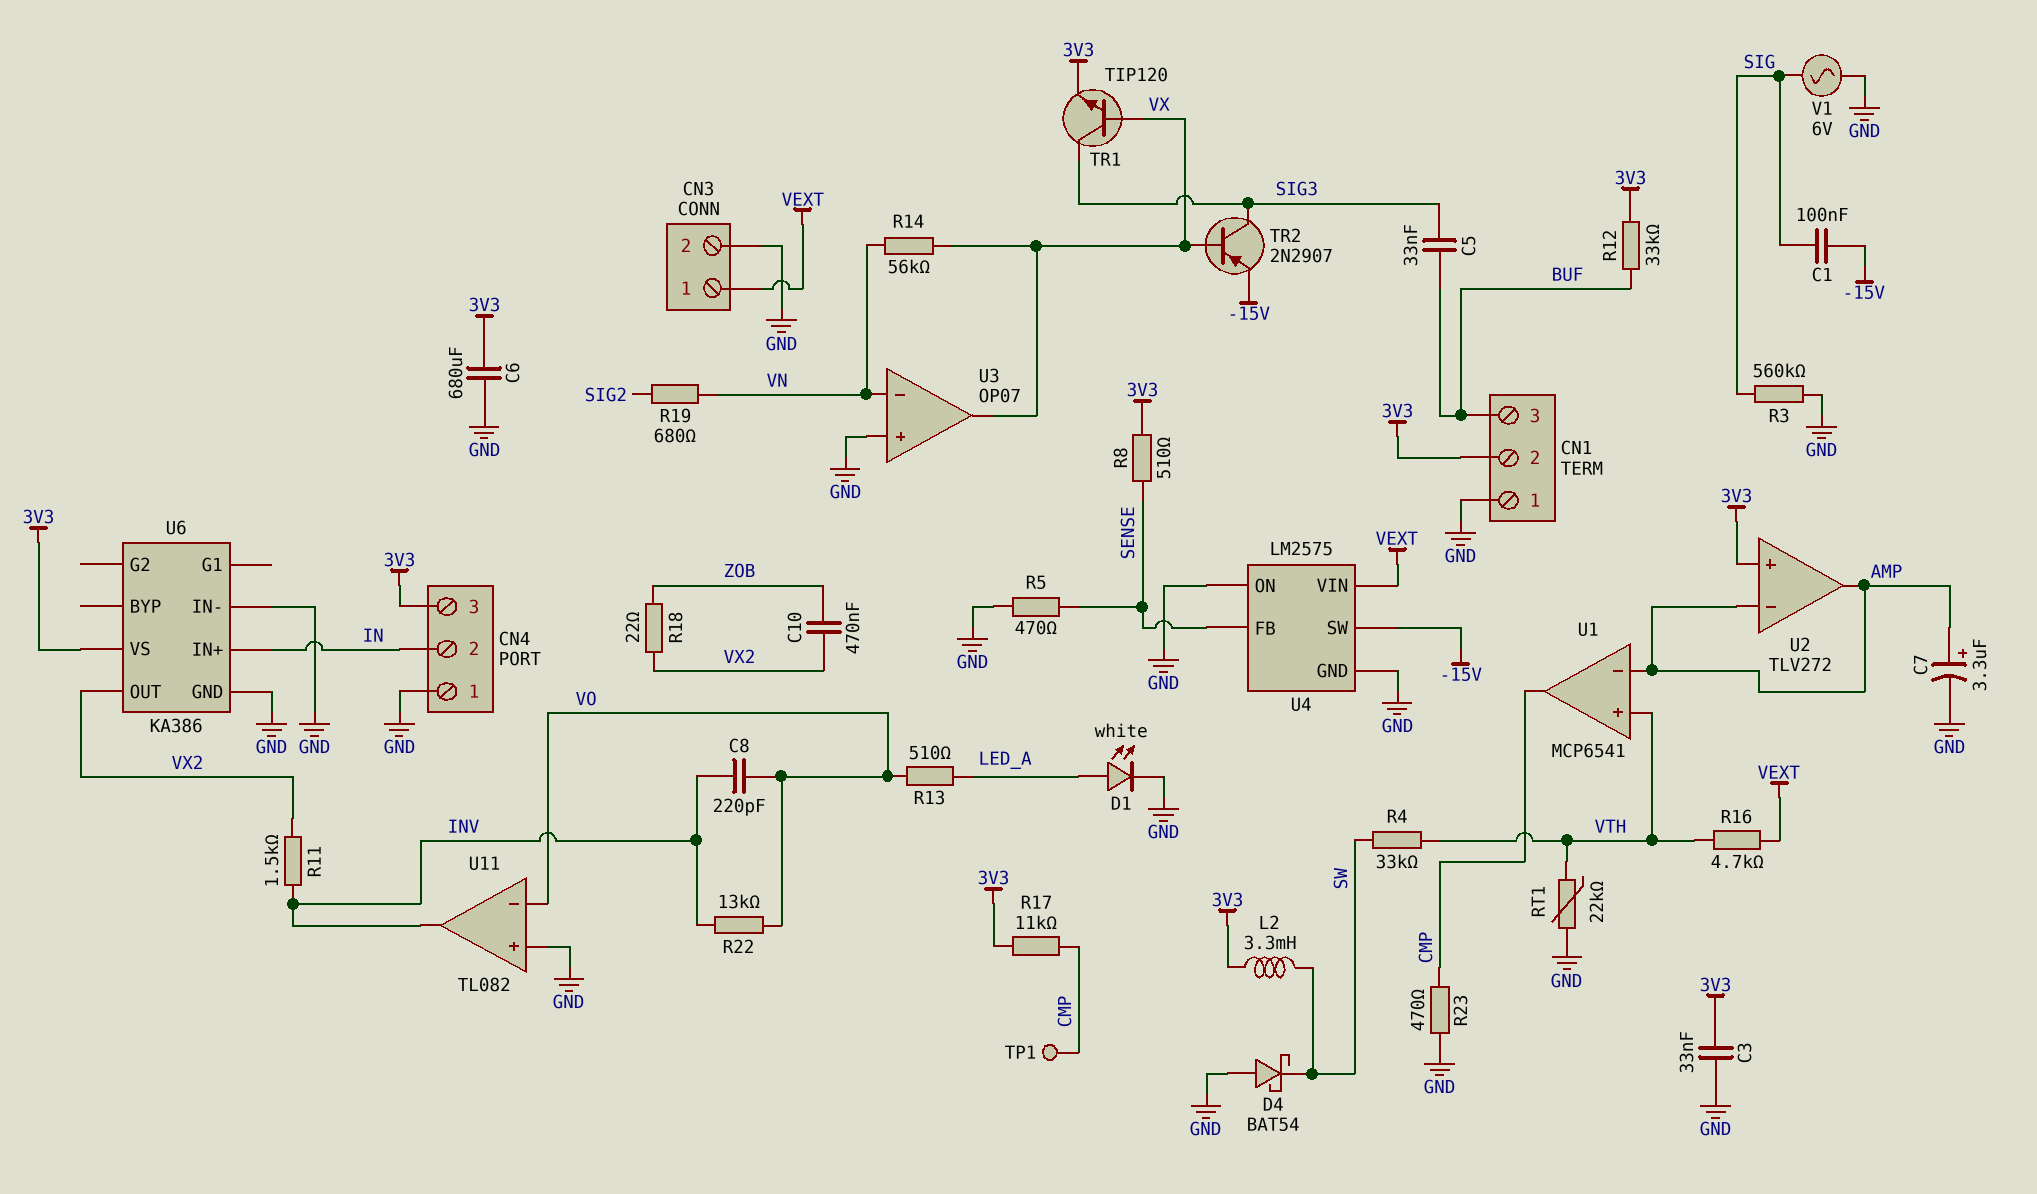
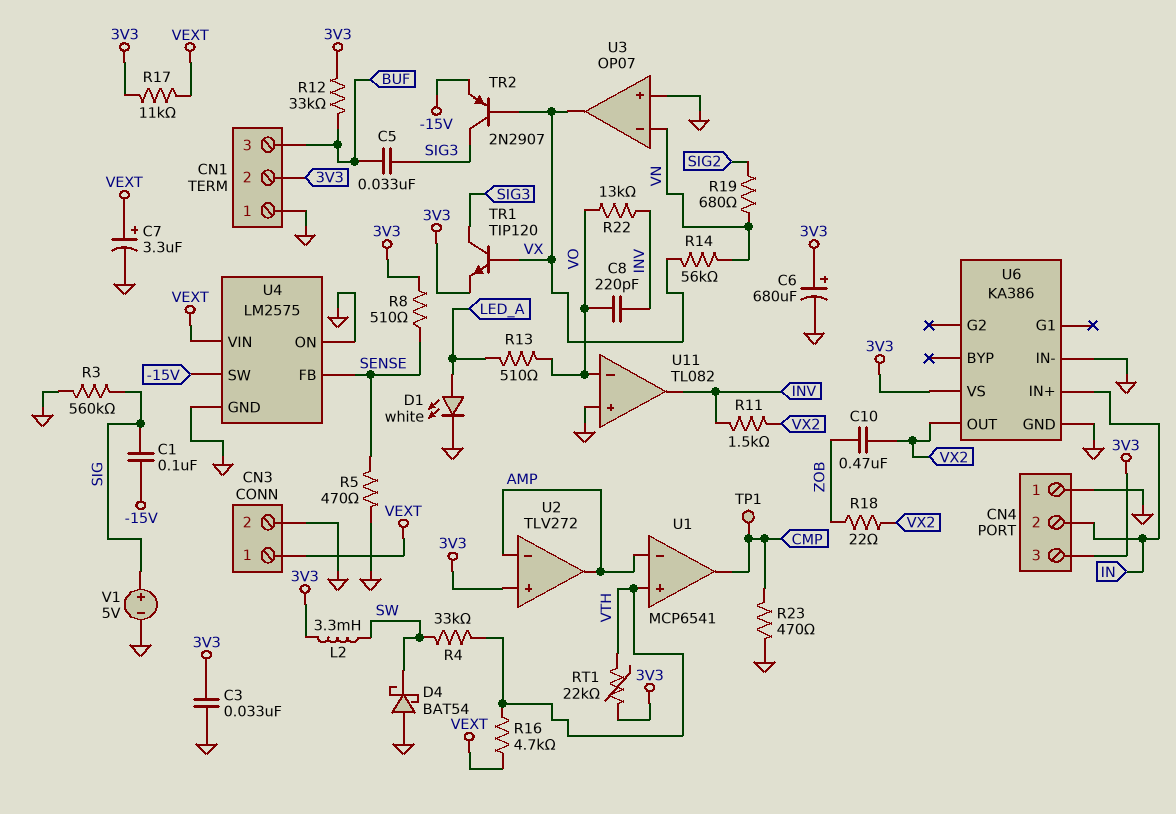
C6: 680uF (3V3, GND) -> 680uF (plus 3V3, minus GND)
C7: 3.3uF (plus AMP, minus GND) -> 3.3uF (plus VEXT, minus GND)
R17: 11k (3V3, CMP) -> 11k (3V3, VEXT)
RT1: 22k (GND, VTH) -> 22k (3V3, VTH)
V1: AC 6V (GND, SIG) -> 5V (plus SIG, minus GND)

